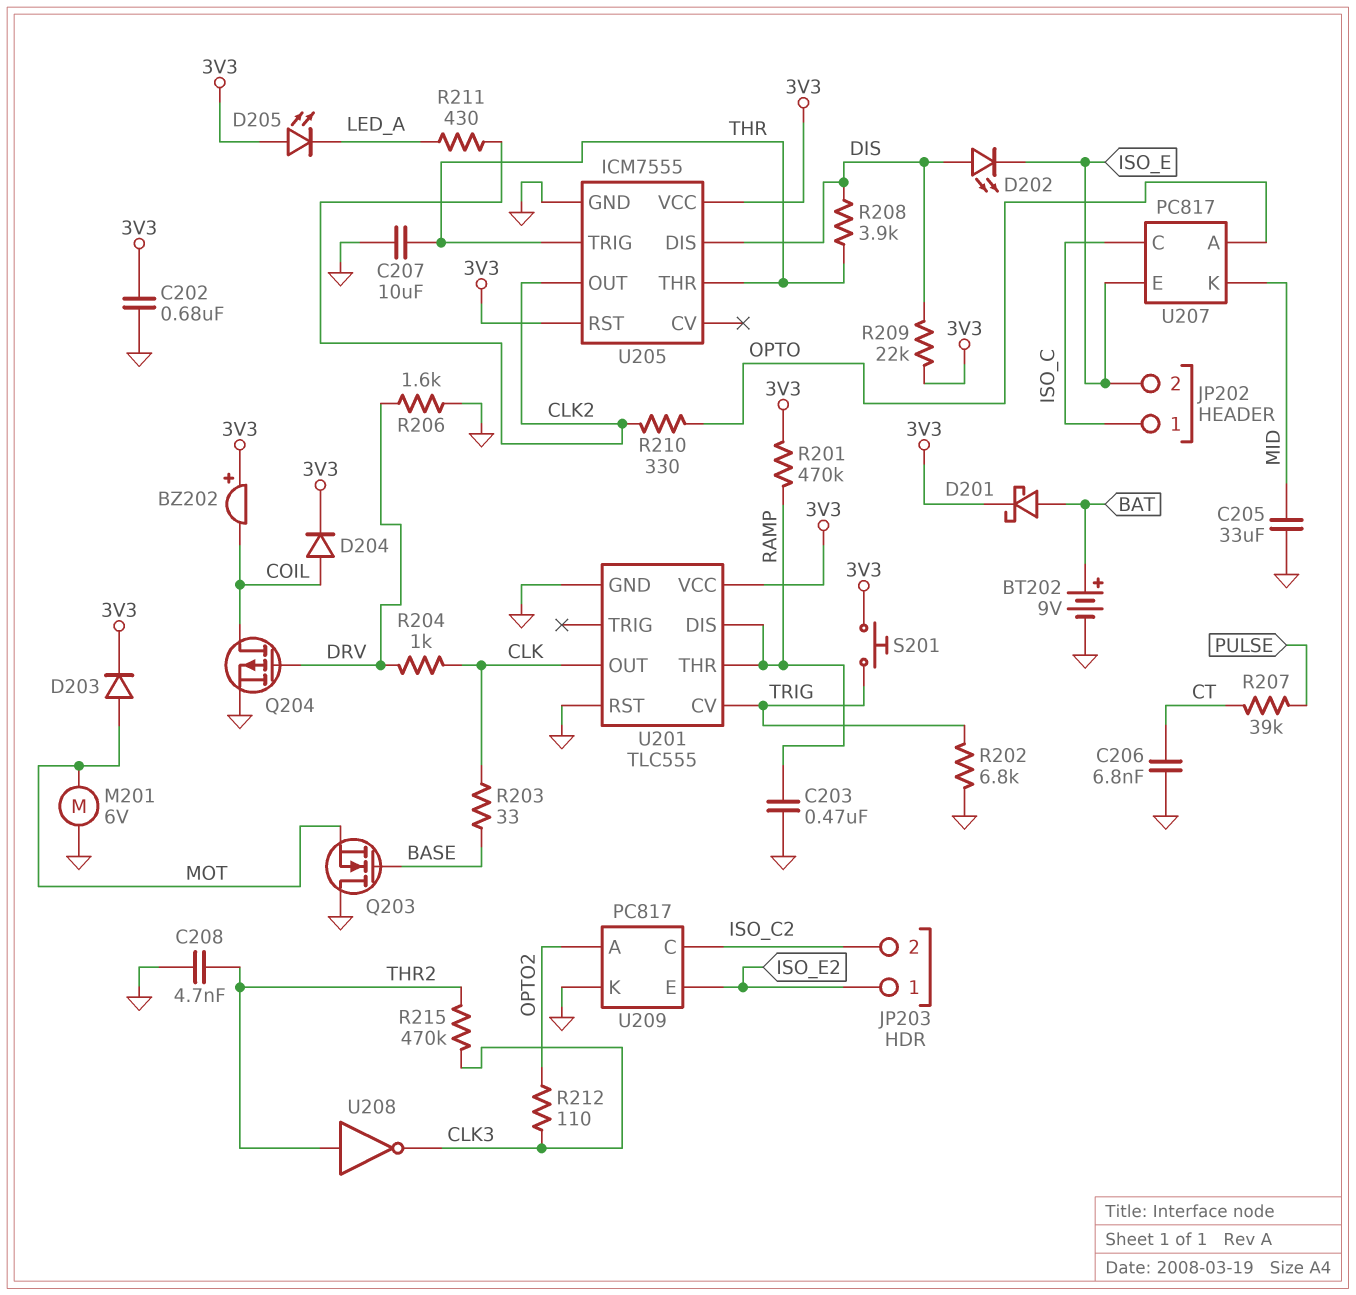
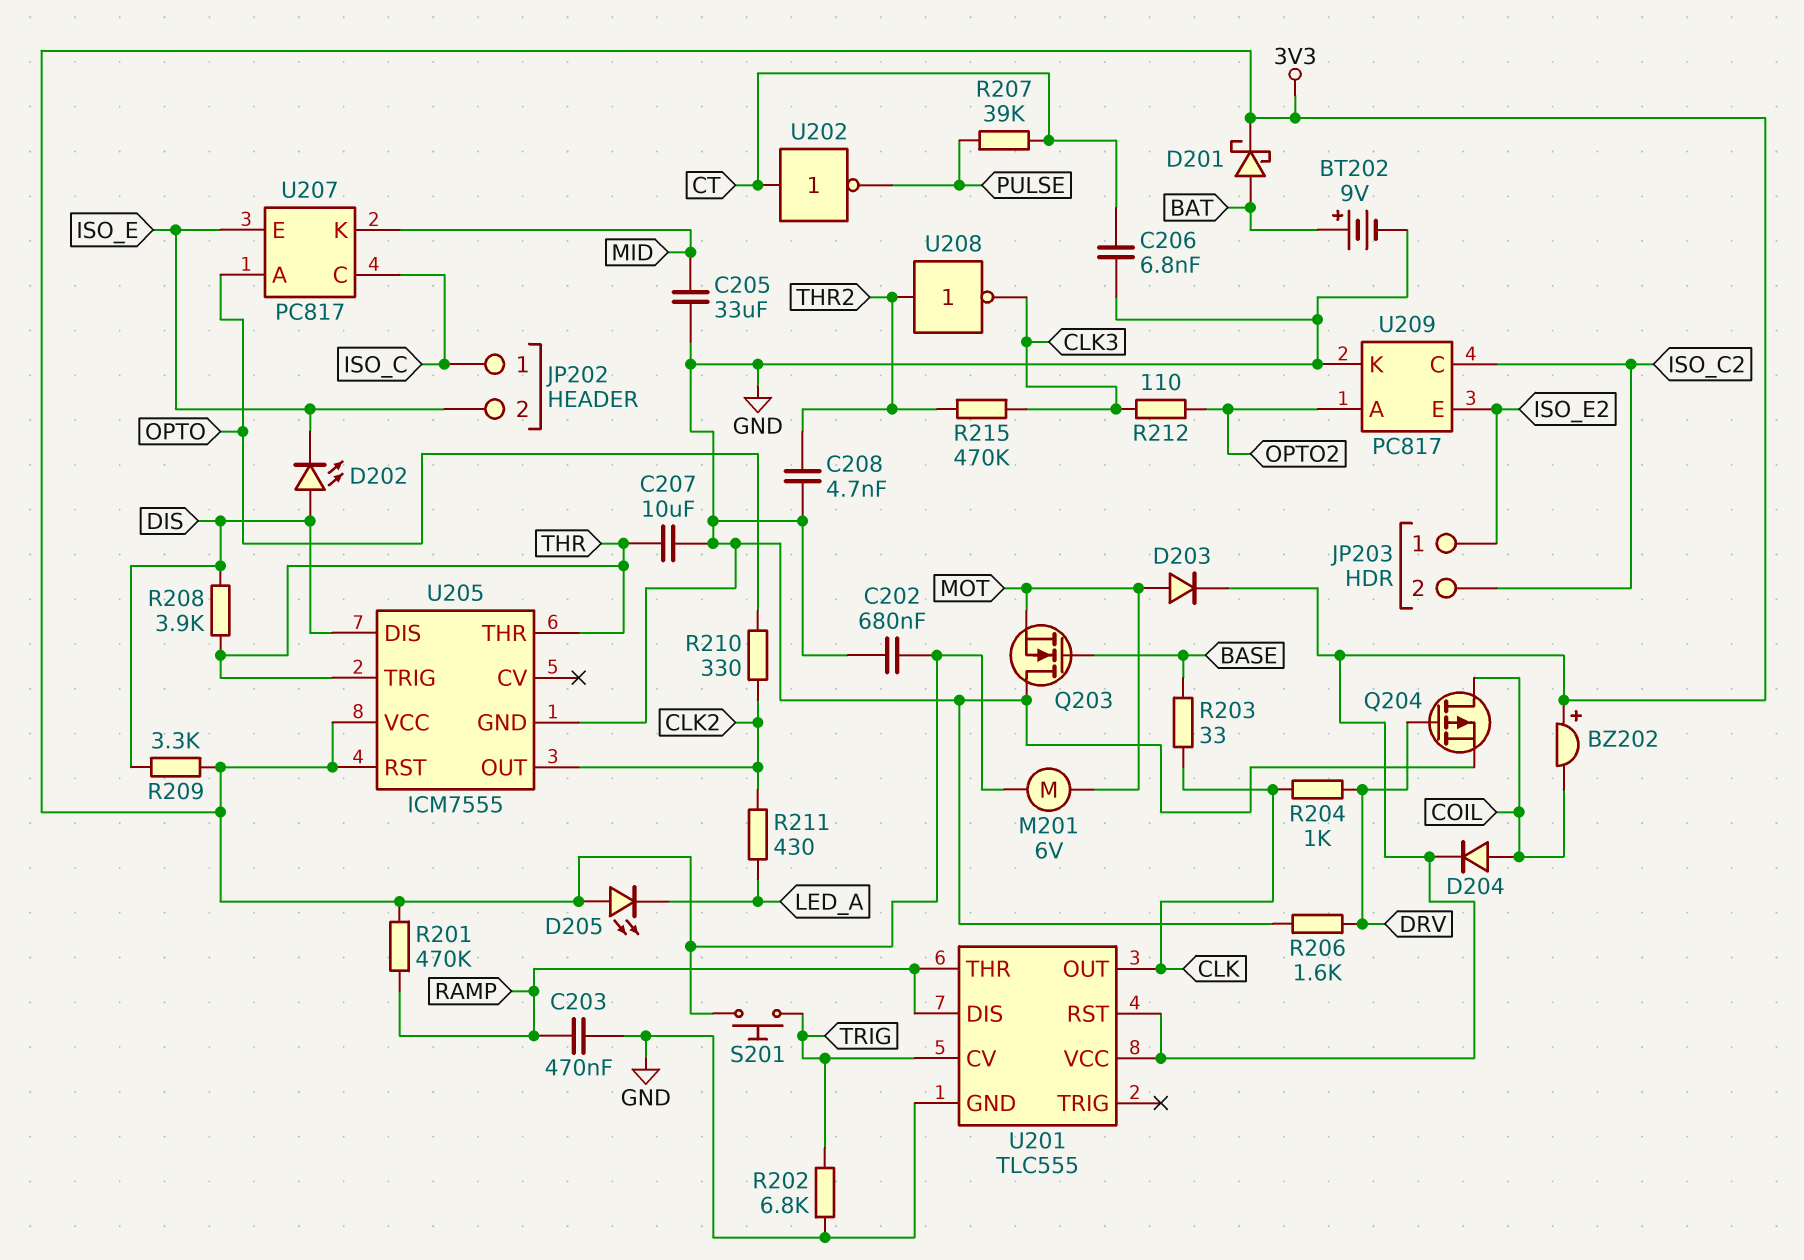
M201: motor 6V (GND, MOT) -> motor 6V (3V3, MOT)
R209: 22k (3V3, DIS) -> 3.3k (3V3, DIS)
U201 pin RST: GND -> 3V3
U202: none -> NOT (in CT, out PULSE)

